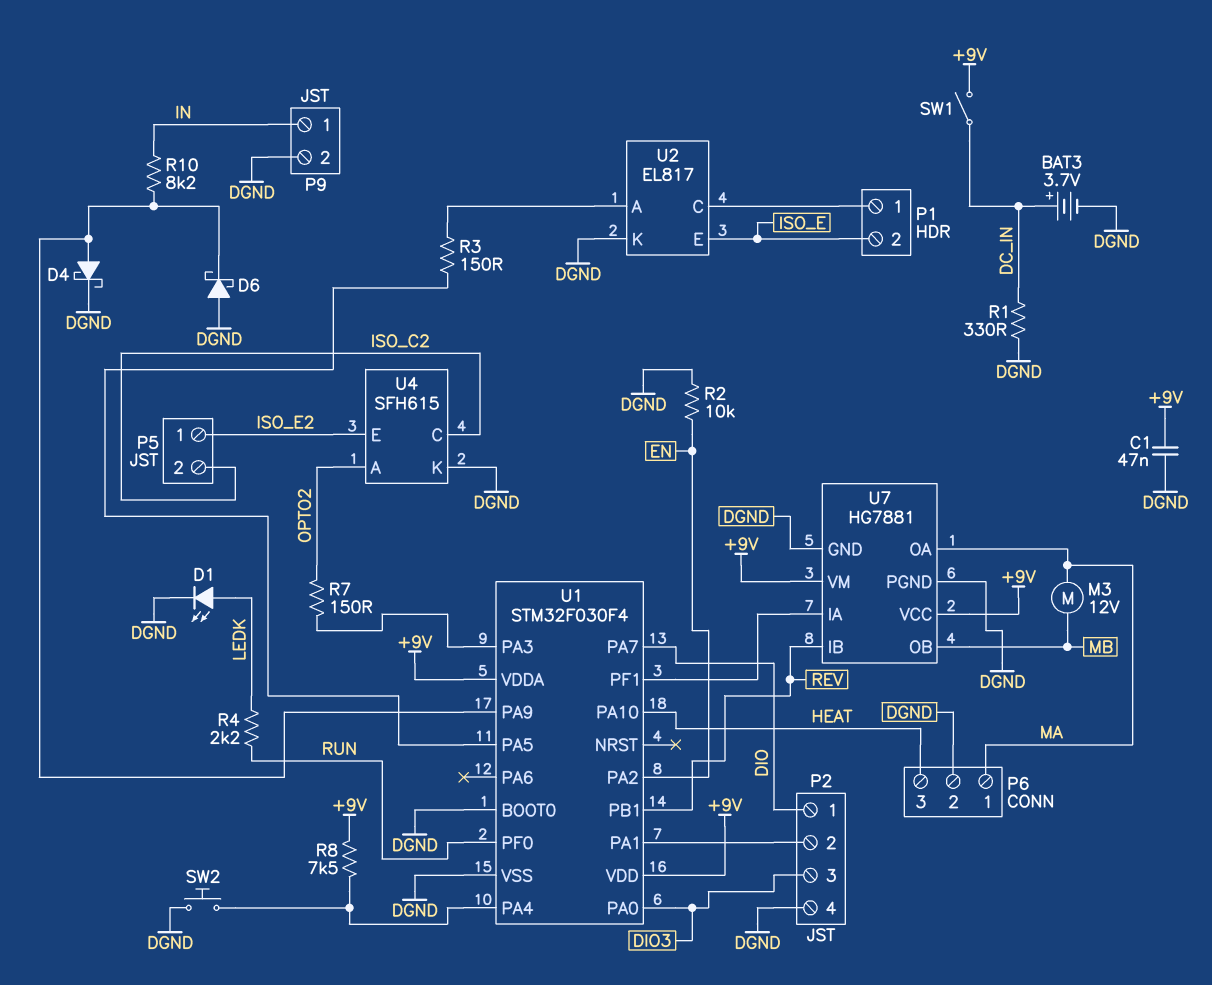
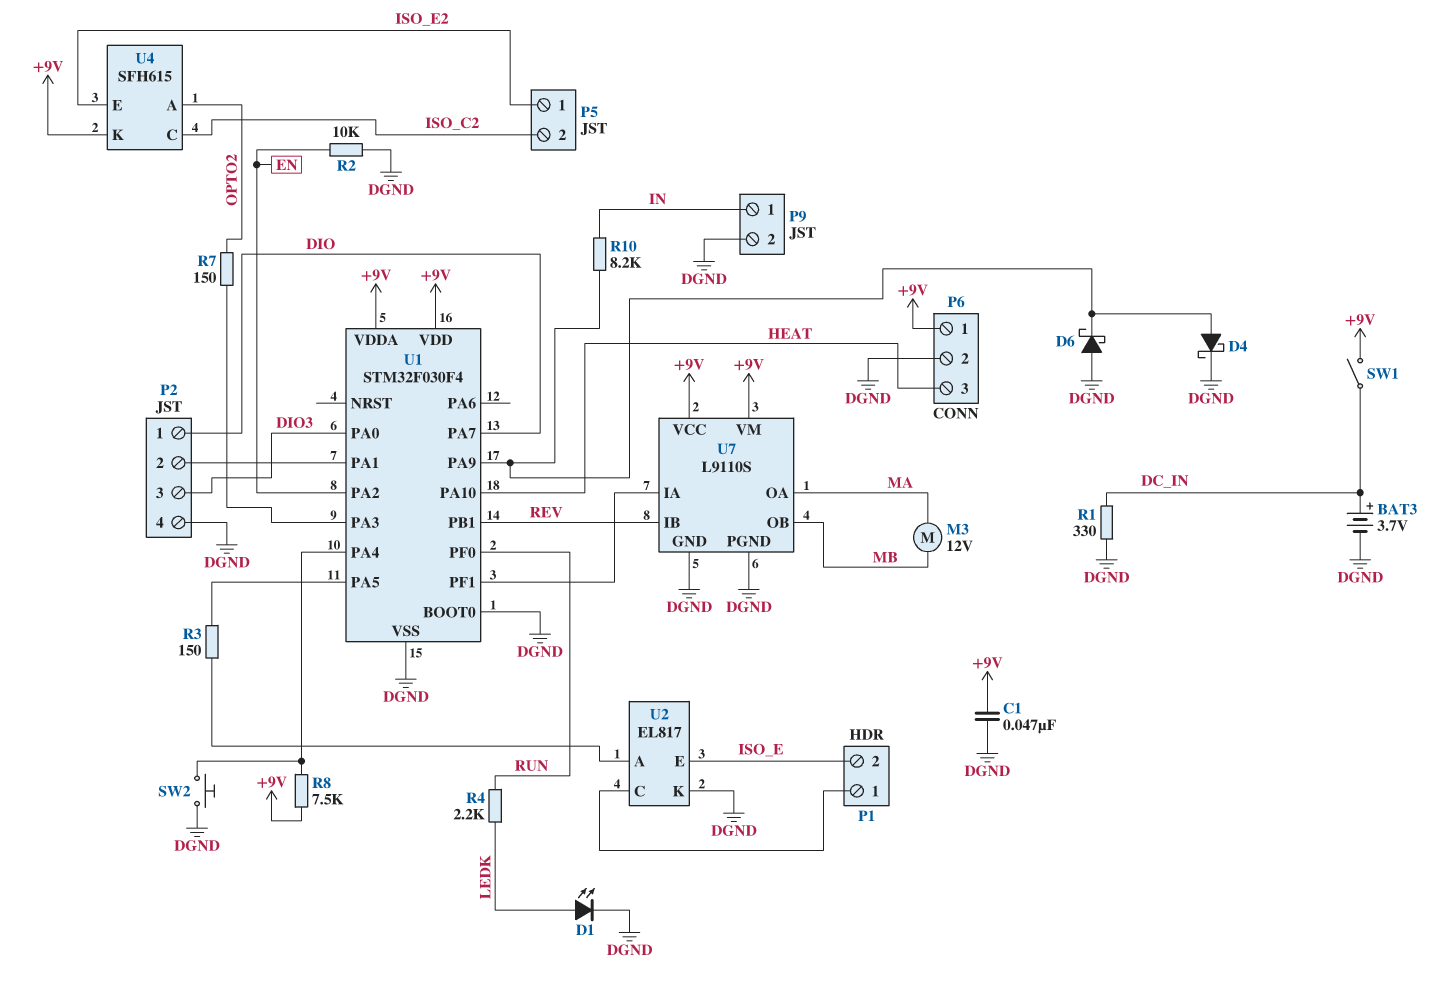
P6 pin 1: MA -> +9V
U4 pin K: DGND -> +9V
U7: HG7881 -> L9110S

